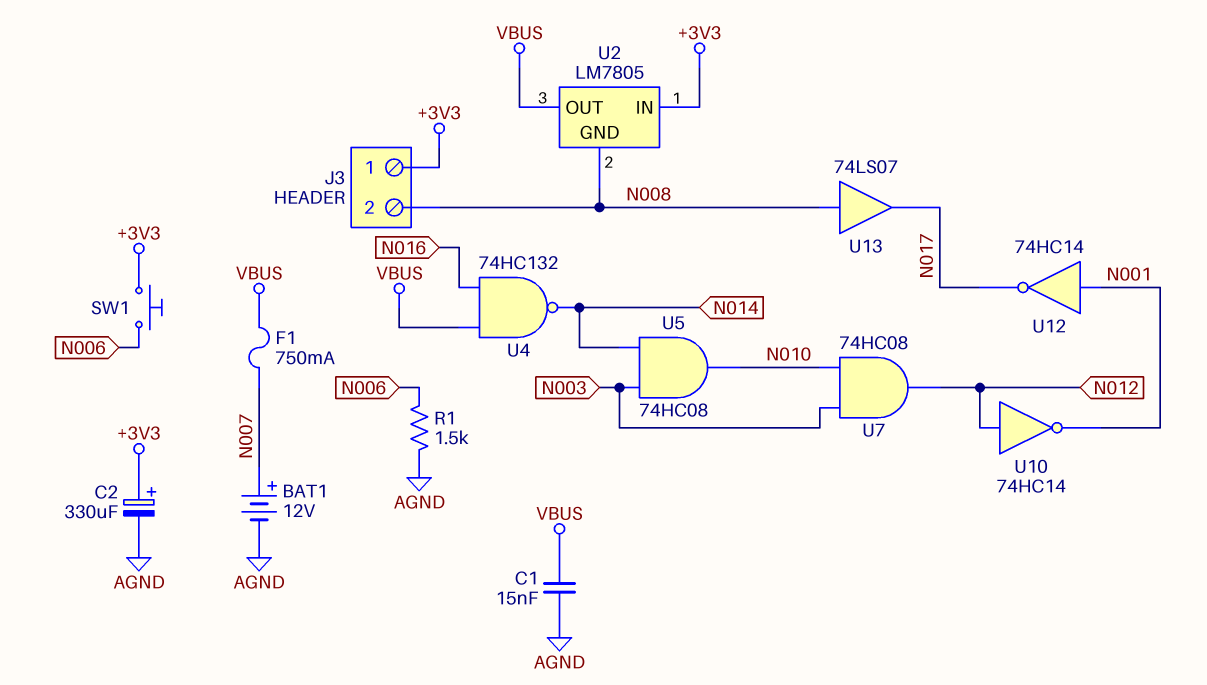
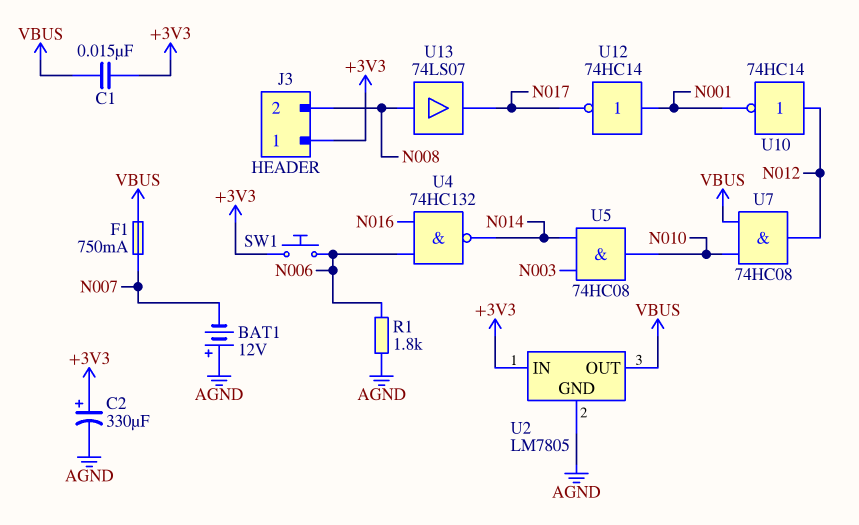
BAT1: 12V (plus N007, minus AGND) -> 12V (plus AGND, minus N007)
C1: 15nF (AGND, VBUS) -> 15nF (+3V3, VBUS)
R1: 1.5k (AGND, N006) -> 1.8k (AGND, N006)
U2 pin GND: N008 -> AGND
U4: NAND 74HC132 (in N016, in VBUS, out N014) -> NAND 74HC132 (in N006, in N016, out N014)
U7: AND 74HC08 (in N003, in N010, out N012) -> AND 74HC08 (in N010, in VBUS, out N012)

